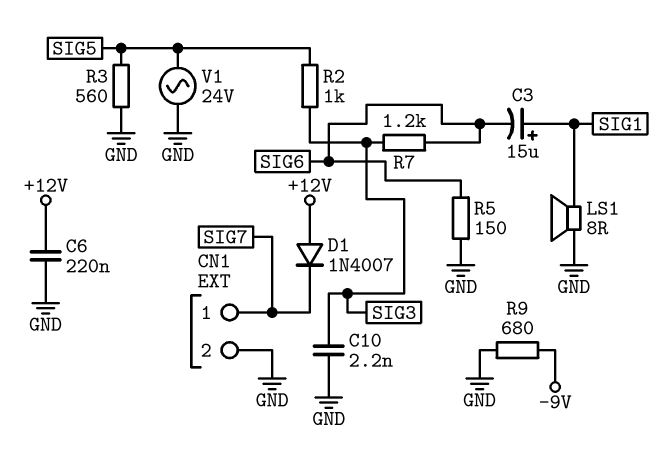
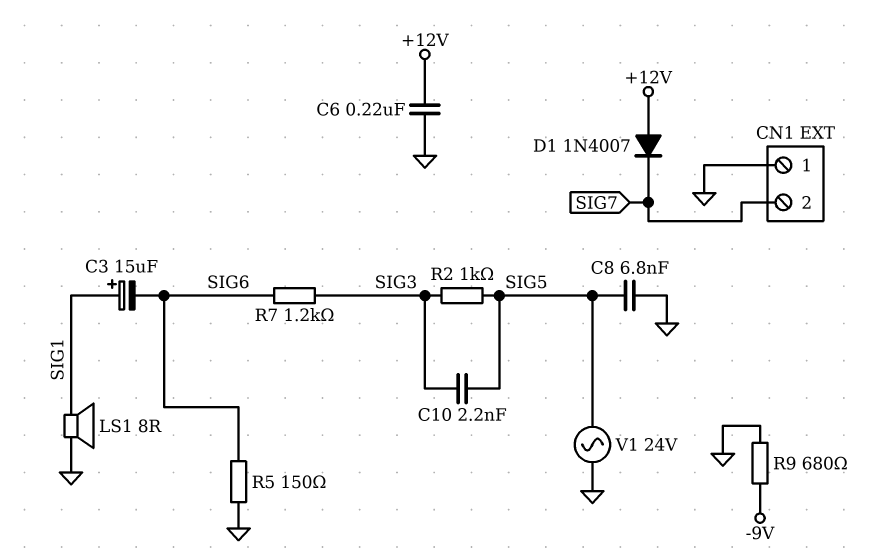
C8: none -> 6.8nF (GND, SIG5)
C10: 2.2nF (GND, SIG3) -> 2.2nF (SIG3, SIG5)
CN1 pin 1: SIG7 -> GND
CN1 pin 2: GND -> SIG7
R3: 560 (GND, SIG5) -> none

